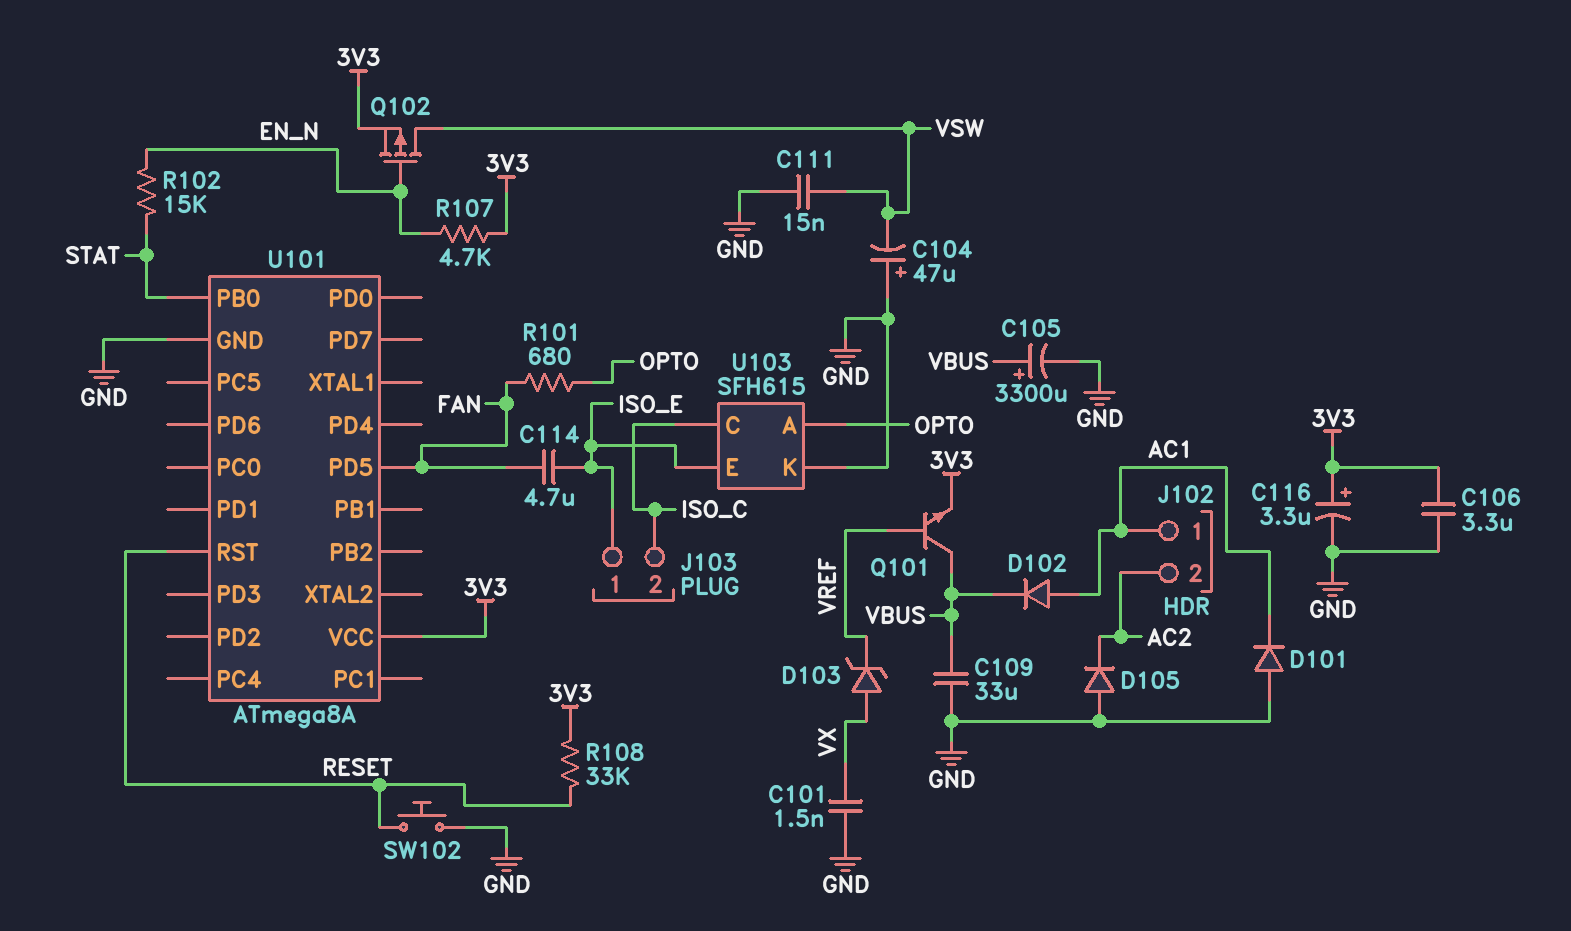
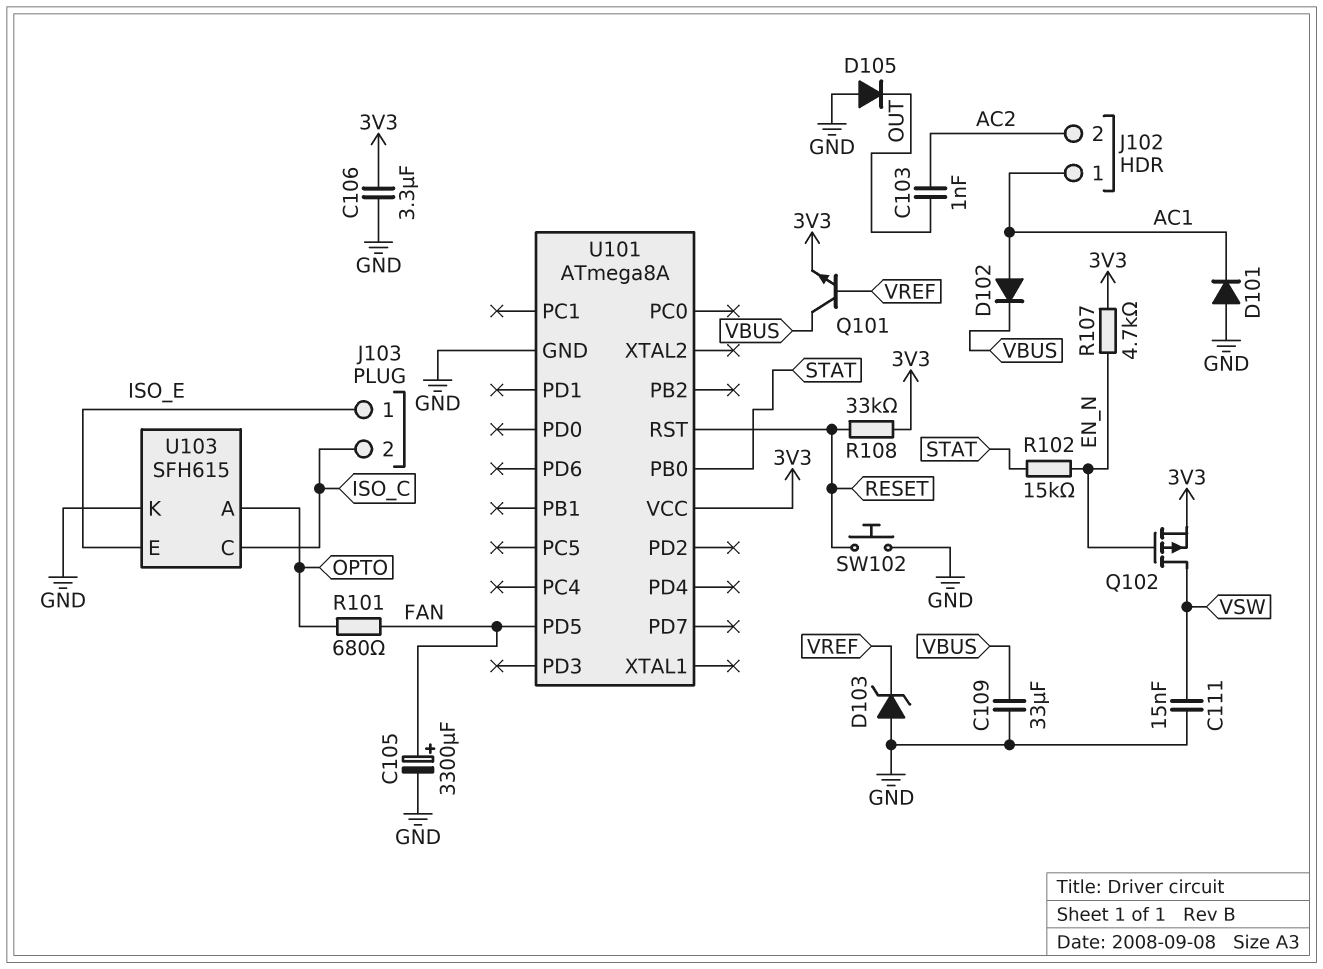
C101: 1.5nF (GND, VX) -> none
C103: none -> 1nF (AC2, OUT)
C104: 47uF (plus GND, minus VSW) -> none
C105: 3300uF (plus VBUS, minus GND) -> 3300uF (plus FAN, minus GND)
C114: 4.7uF (FAN, ISO_E) -> none
C116: 3.3uF (plus 3V3, minus GND) -> none
D103: zener (A VX, K VREF) -> zener (A GND, K VREF)
D105: diode (A GND, K AC2) -> diode (A GND, K OUT)

